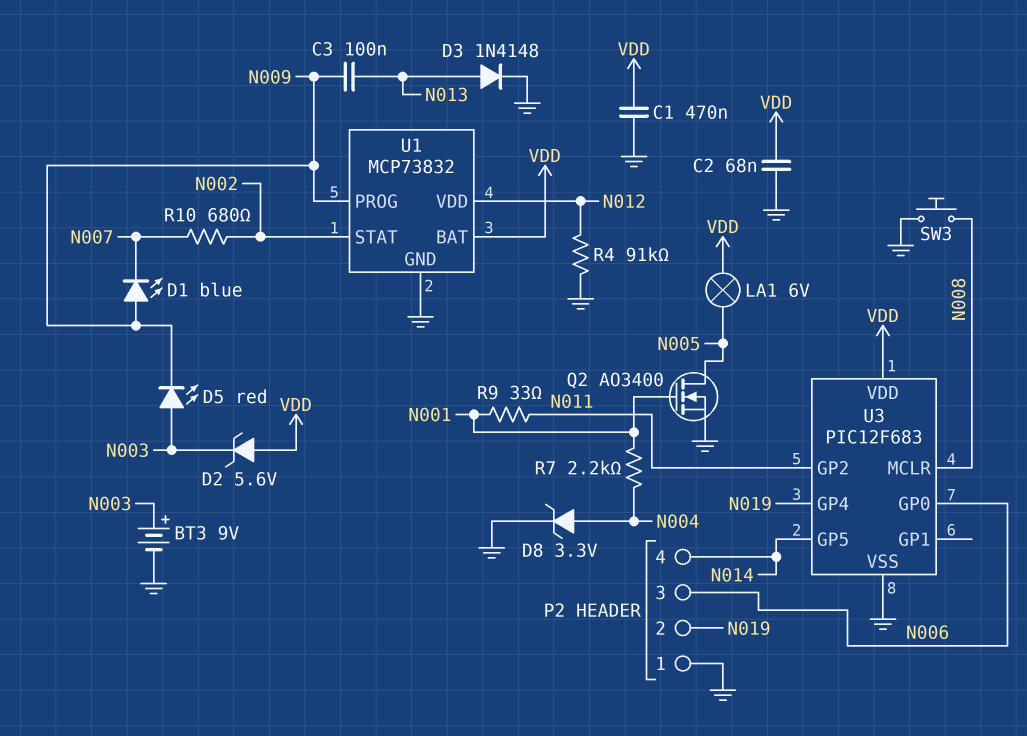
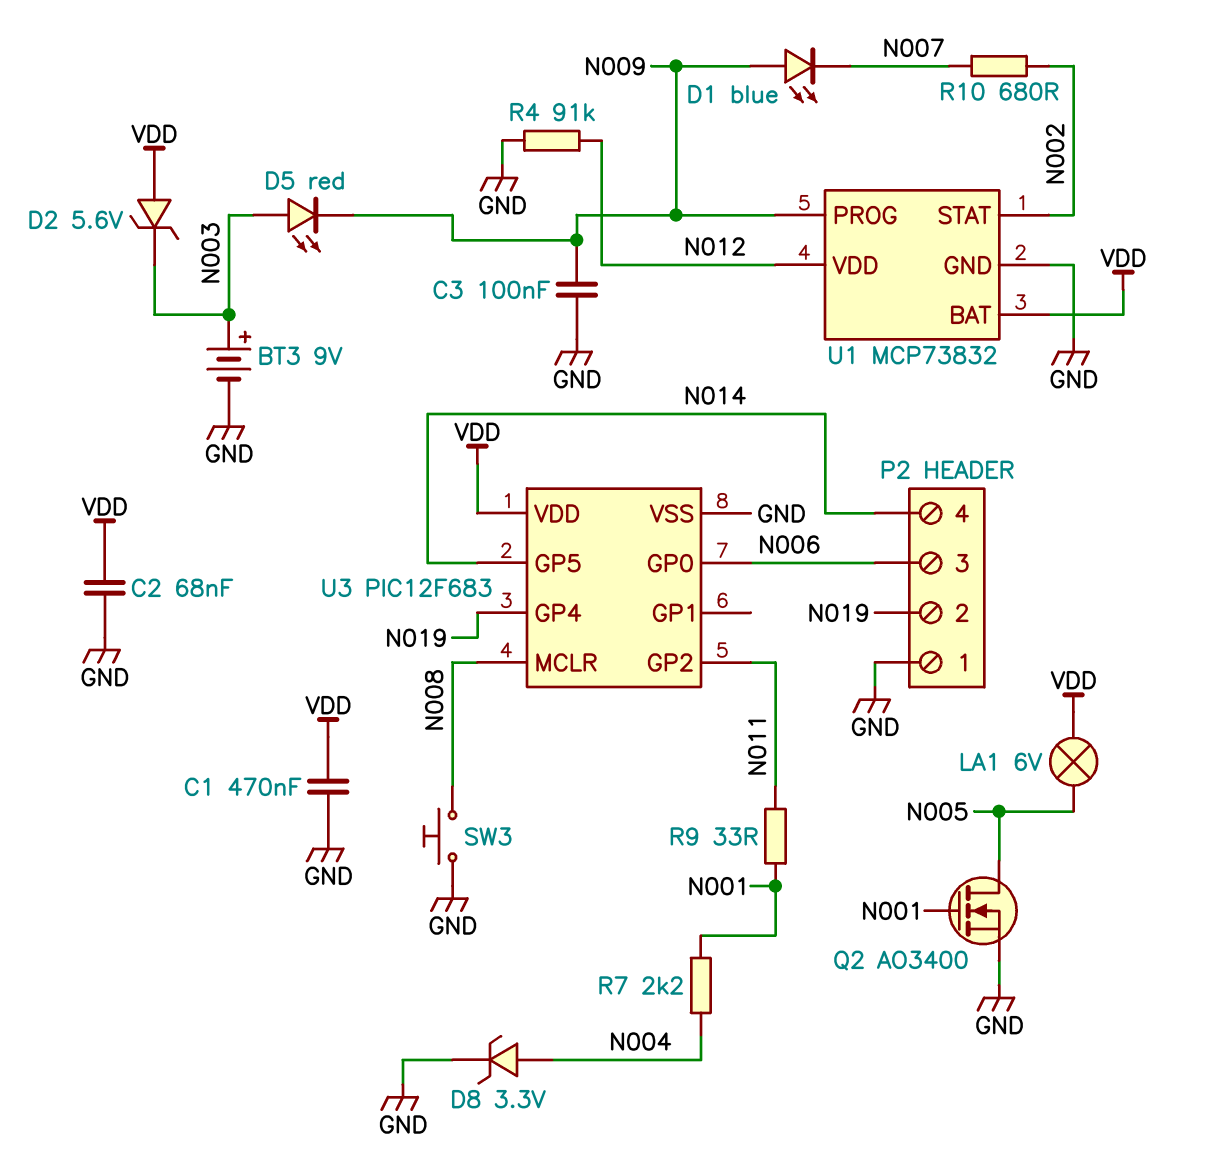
C3: 100nF (N009, N013) -> 100nF (GND, N009)
D3: diode 1N4148 (A N013, K GND) -> none

